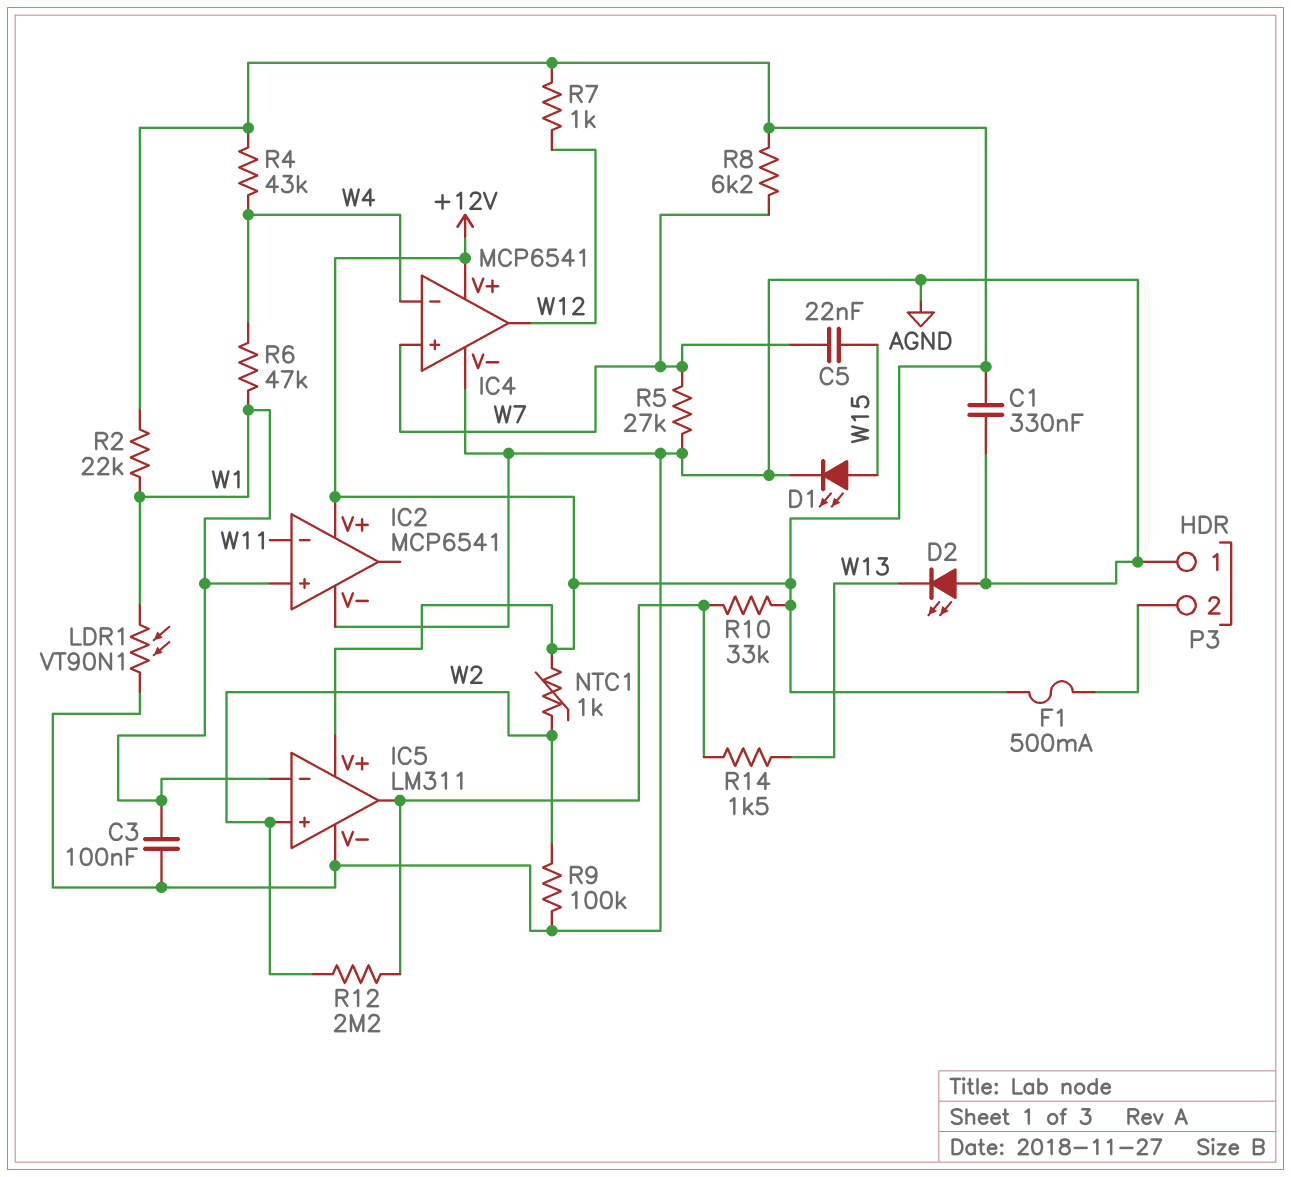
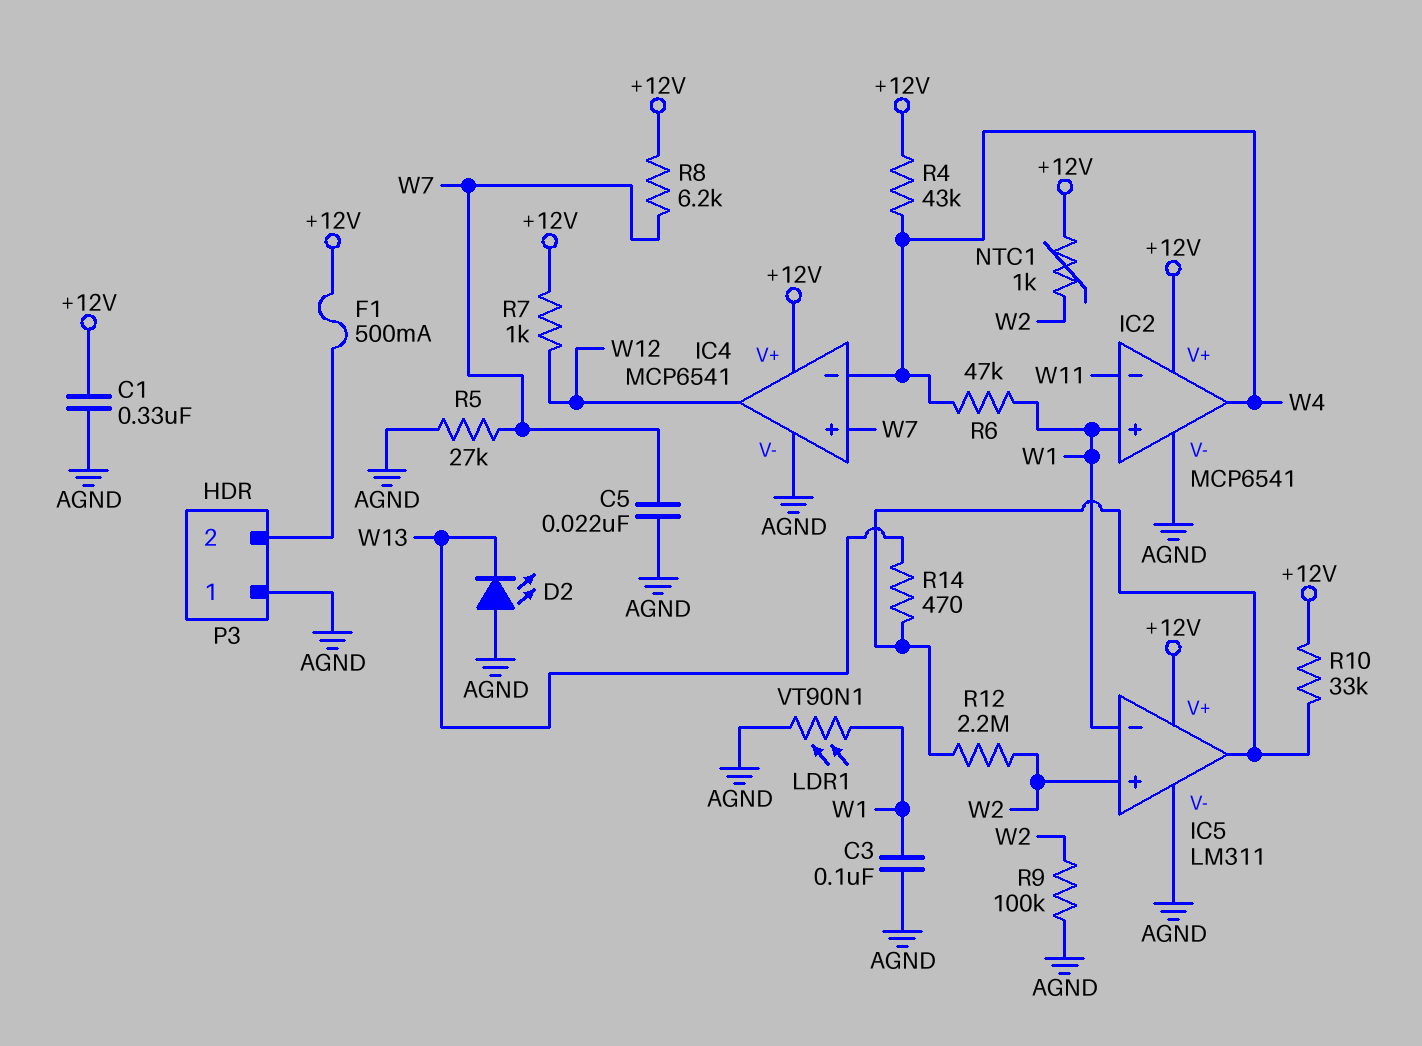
C5: 22nF (W7, W15) -> 22nF (AGND, W7)
D1: LED (A W15, K AGND) -> none
IC2 pin out: none -> W4
R2: 22k (+12V, W1) -> none
R14: 1.5k (IC5/out, W13) -> 470 (IC5/out, W13)

